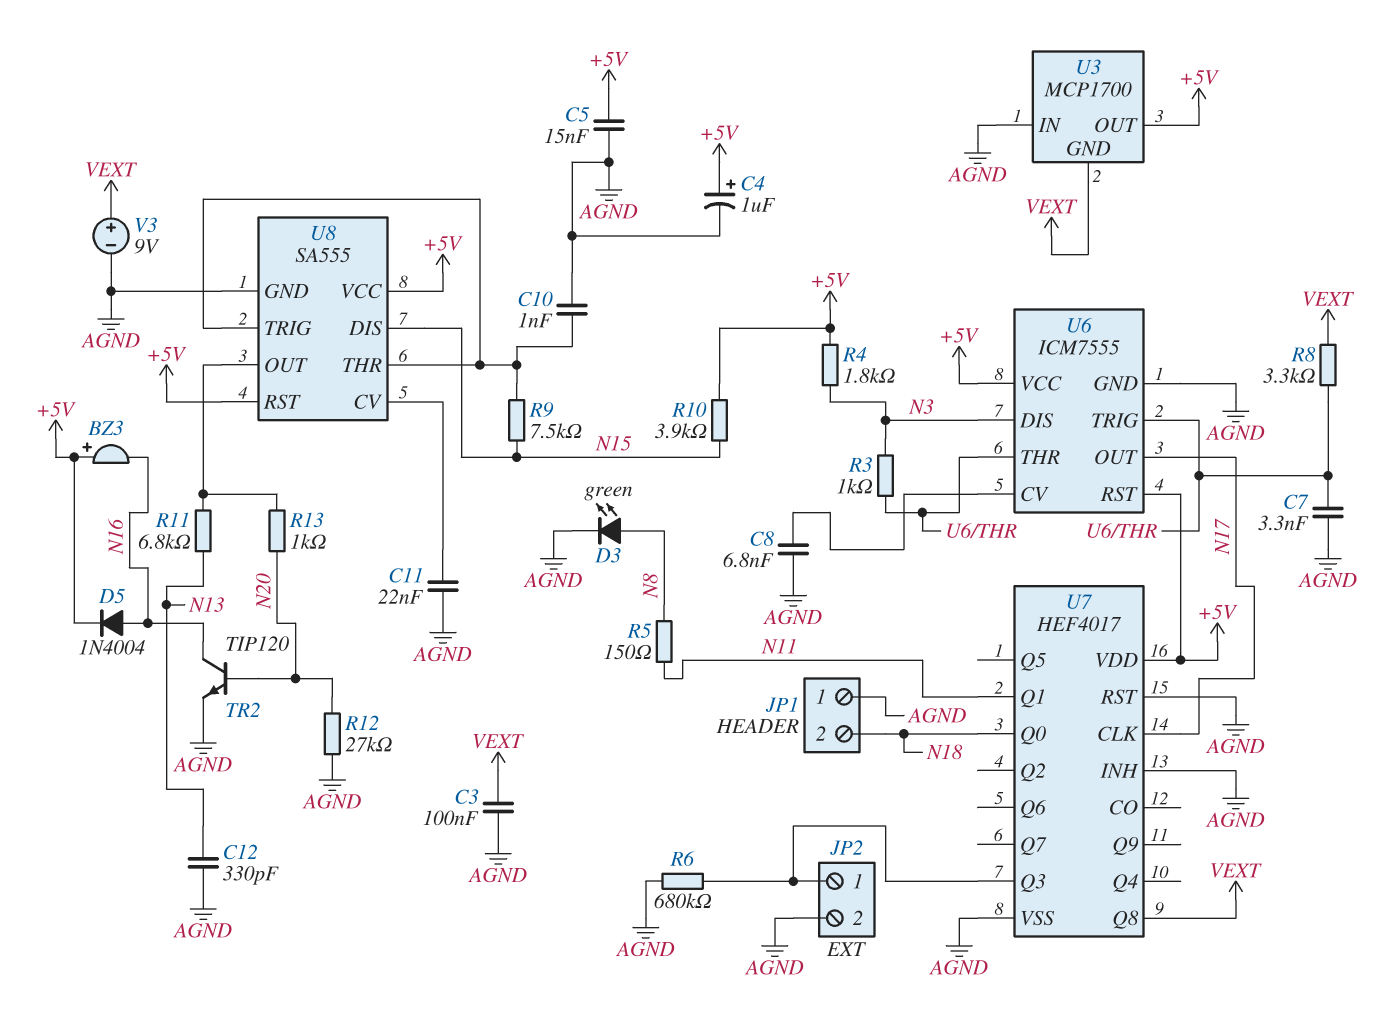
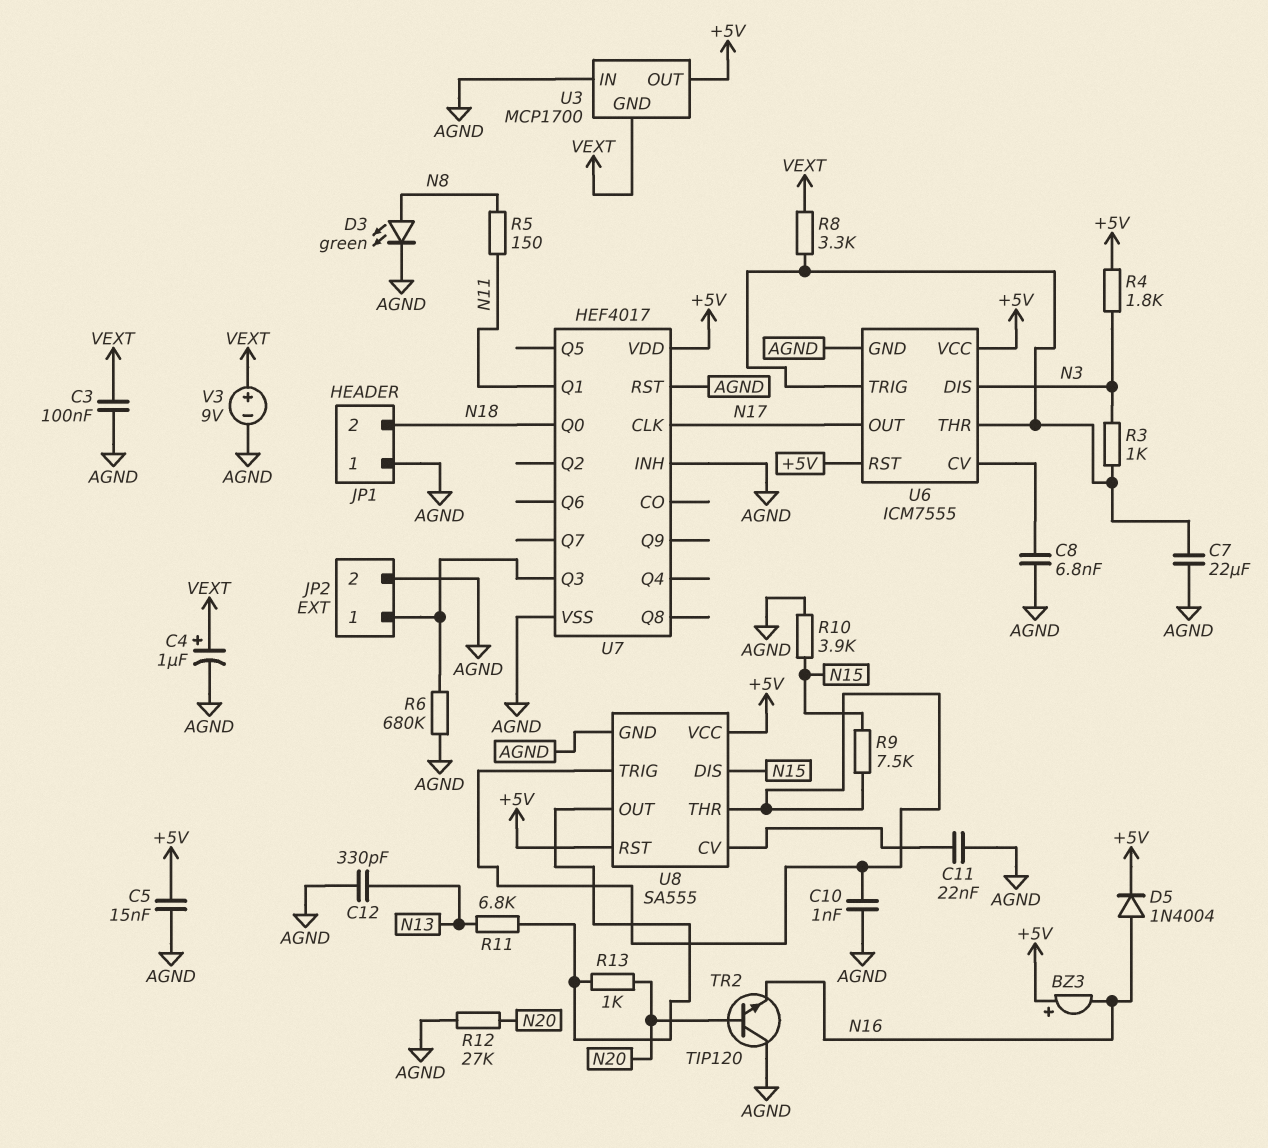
C4: 1uF (plus +5V, minus AGND) -> 1uF (plus VEXT, minus AGND)
C7: 3.3nF (AGND, U6/THR) -> 22uF (AGND, U6/THR)
R10: 3.9k (+5V, N15) -> 3.9k (AGND, N15)
TR2: NPN TIP120 (B N20, C N16, E AGND) -> NPN TIP120 (B N20, C AGND, E N16)
U7 pin Q8: VEXT -> none

